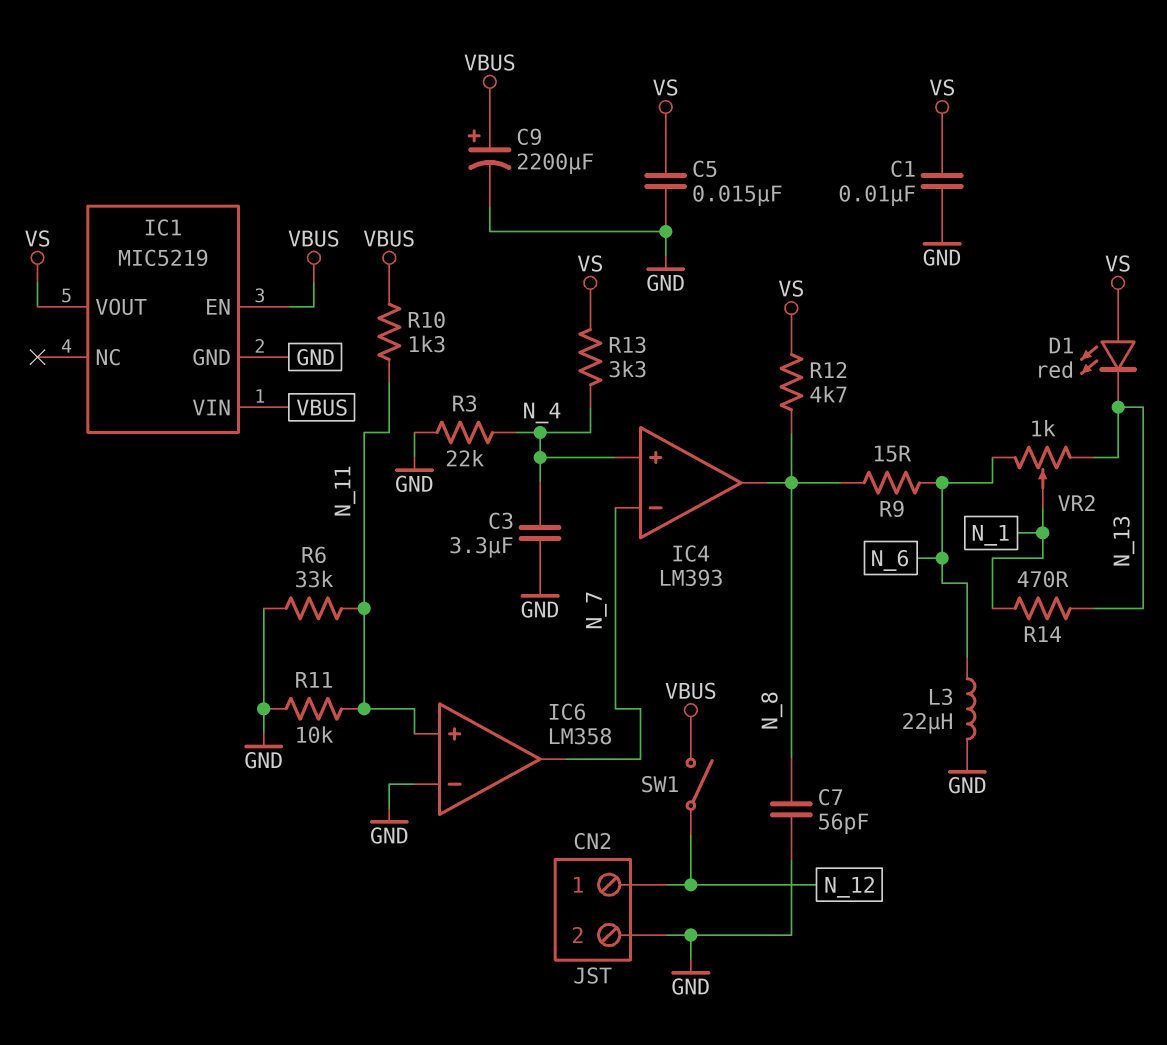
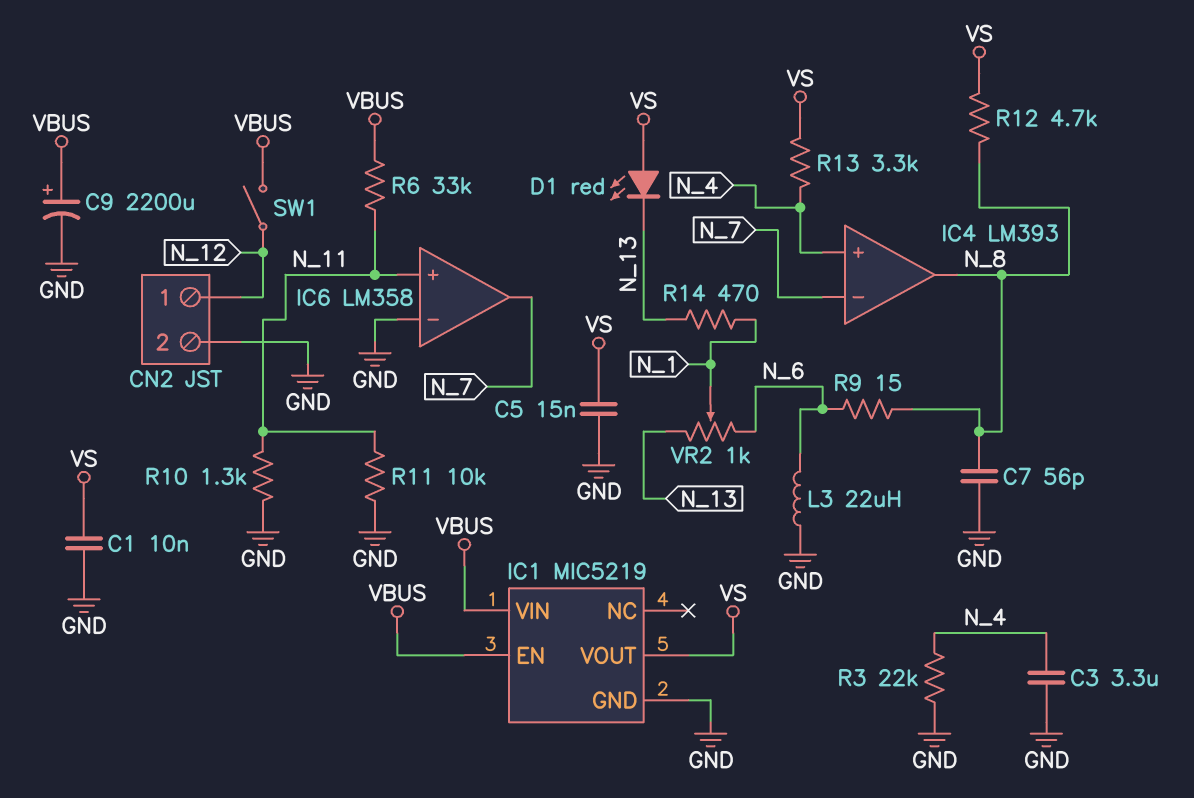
R6: 33k (GND, N_11) -> 33k (N_11, VBUS)
R10: 1.3k (N_11, VBUS) -> 1.3k (GND, N_11)

